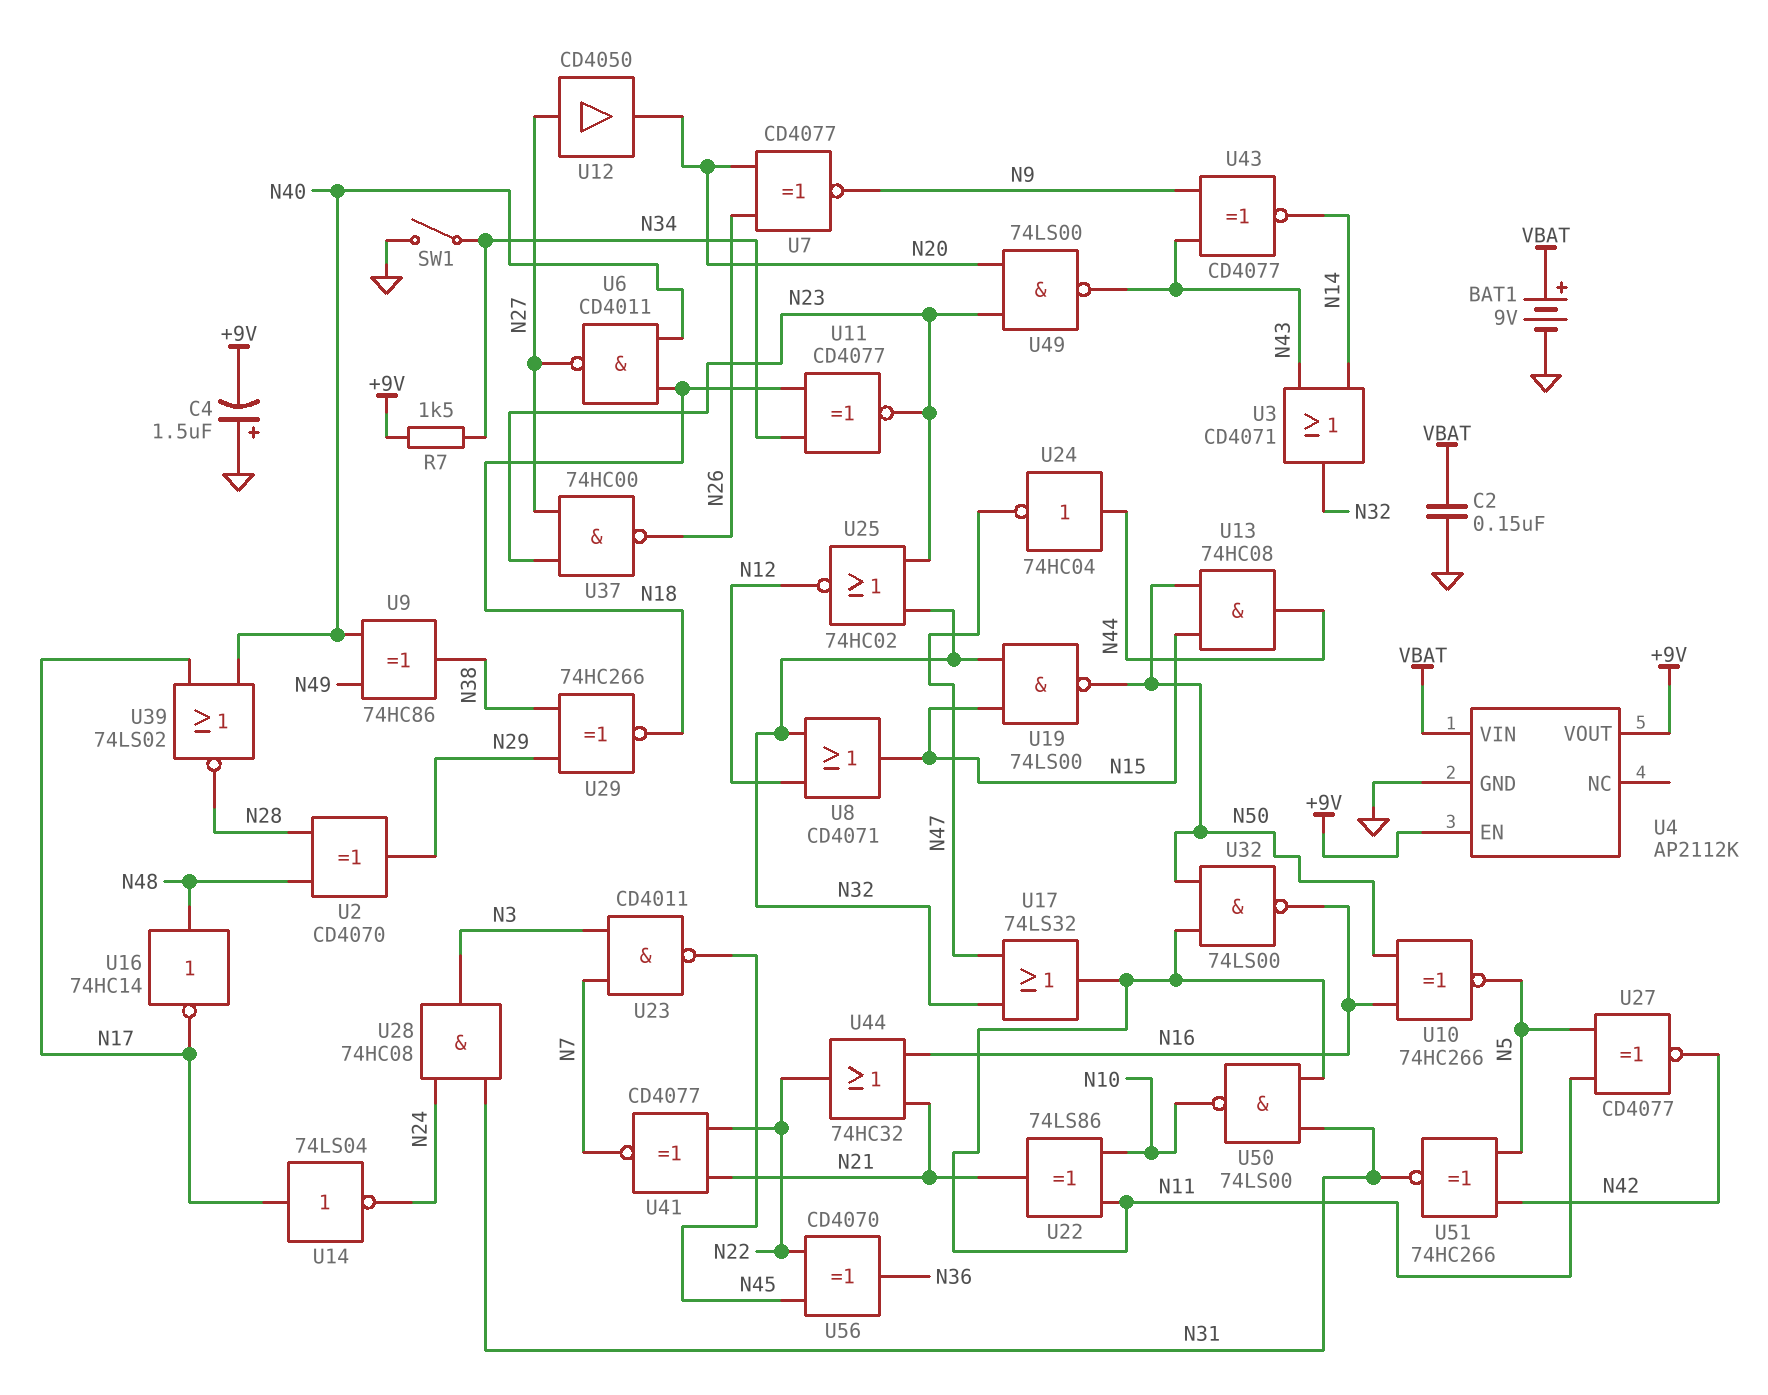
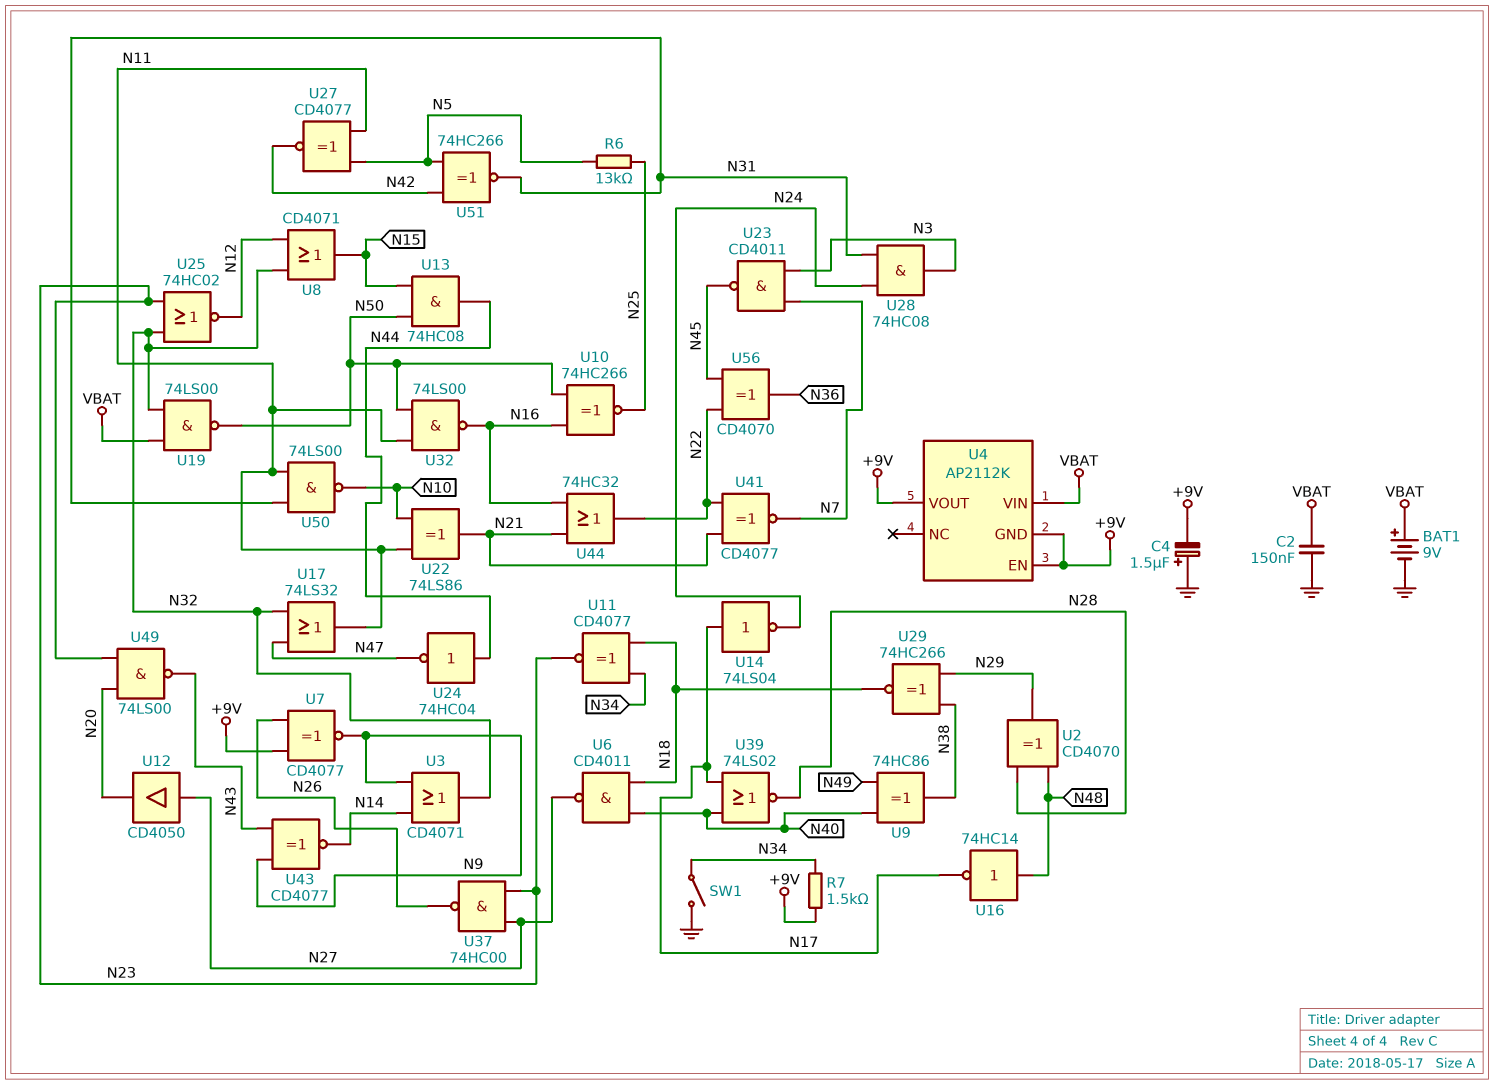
R6: none -> 13k (N5, N25)
U3: OR CD4071 (in N14, in N43, out N32) -> OR CD4071 (in N9, in N14, out N32)
U4 pin GND: GND -> +9V
U7: XNOR CD4077 (in N20, in N26, out N9) -> XNOR CD4077 (in +9V, in N26, out N9)
U10: XNOR 74HC266 (in N16, in N50, out N5) -> XNOR 74HC266 (in N16, in N50, out N25)
U19: NAND 74LS00 (in N15, in N32, out N50) -> NAND 74LS00 (in N32, in VBAT, out N50)

